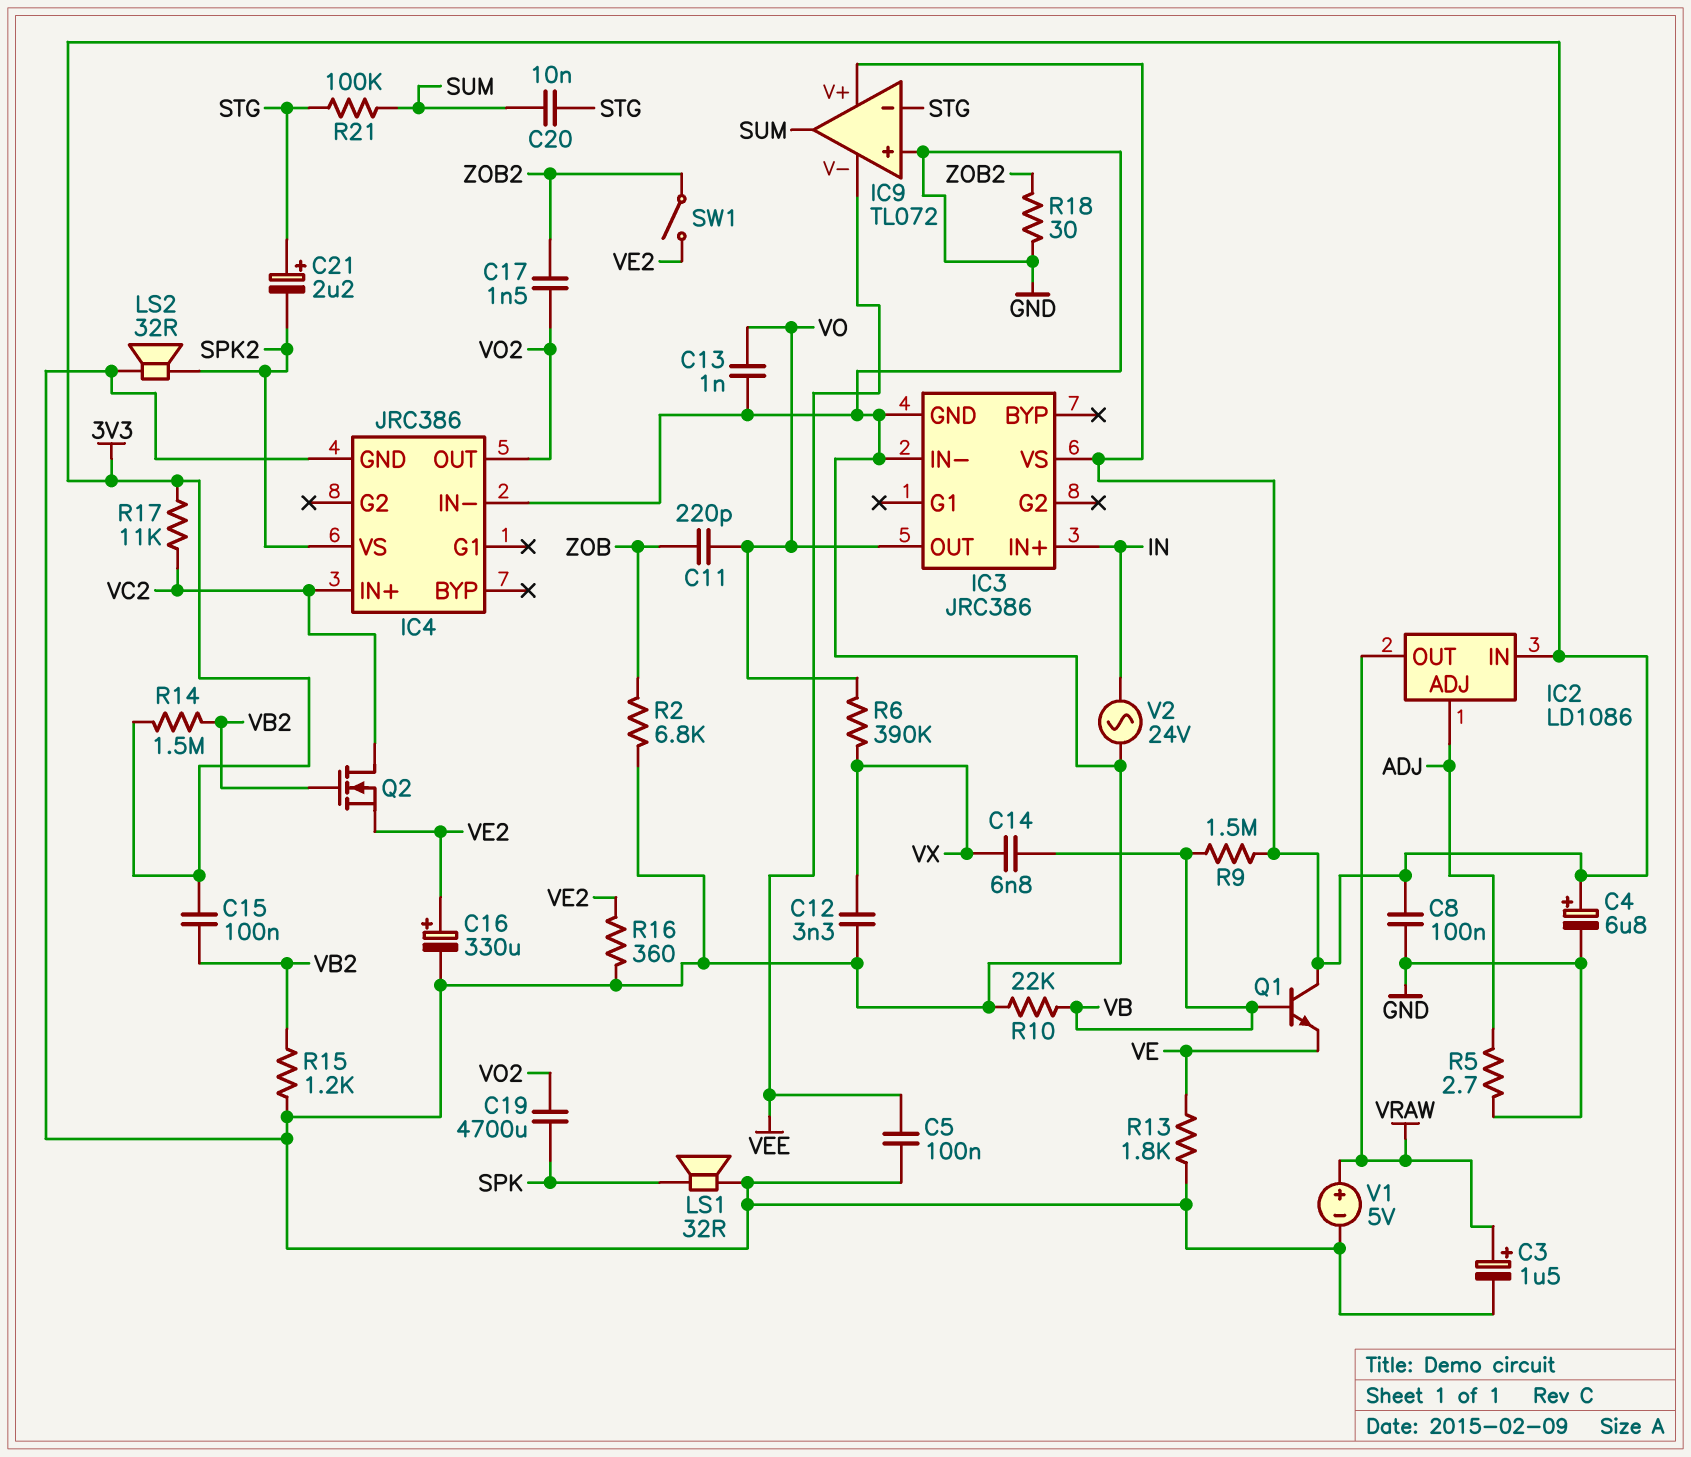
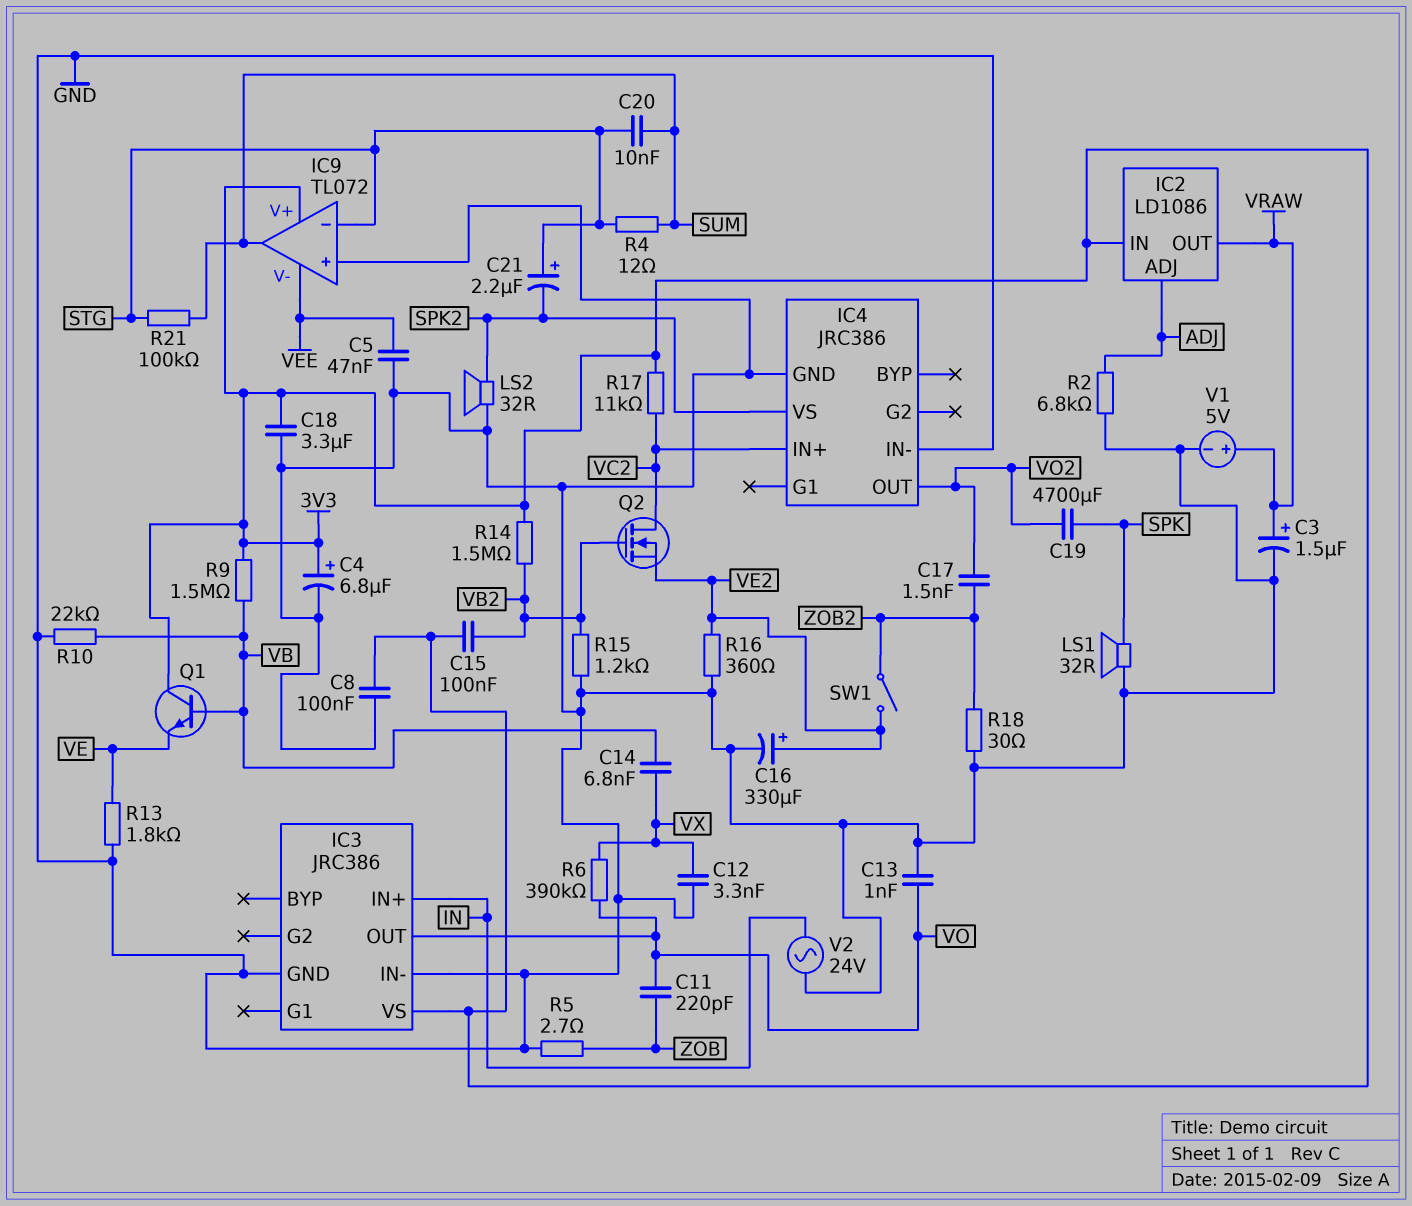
C5: 100nF (GND, VEE) -> 47nF (GND, VEE)
C18: none -> 3.3uF (3V3, GND)
R2: 6.8k (GND, ZOB) -> 6.8k (ADJ, GND)
R4: none -> 12 (STG, SUM)
R5: 2.7 (ADJ, GND) -> 2.7 (GND, ZOB)

